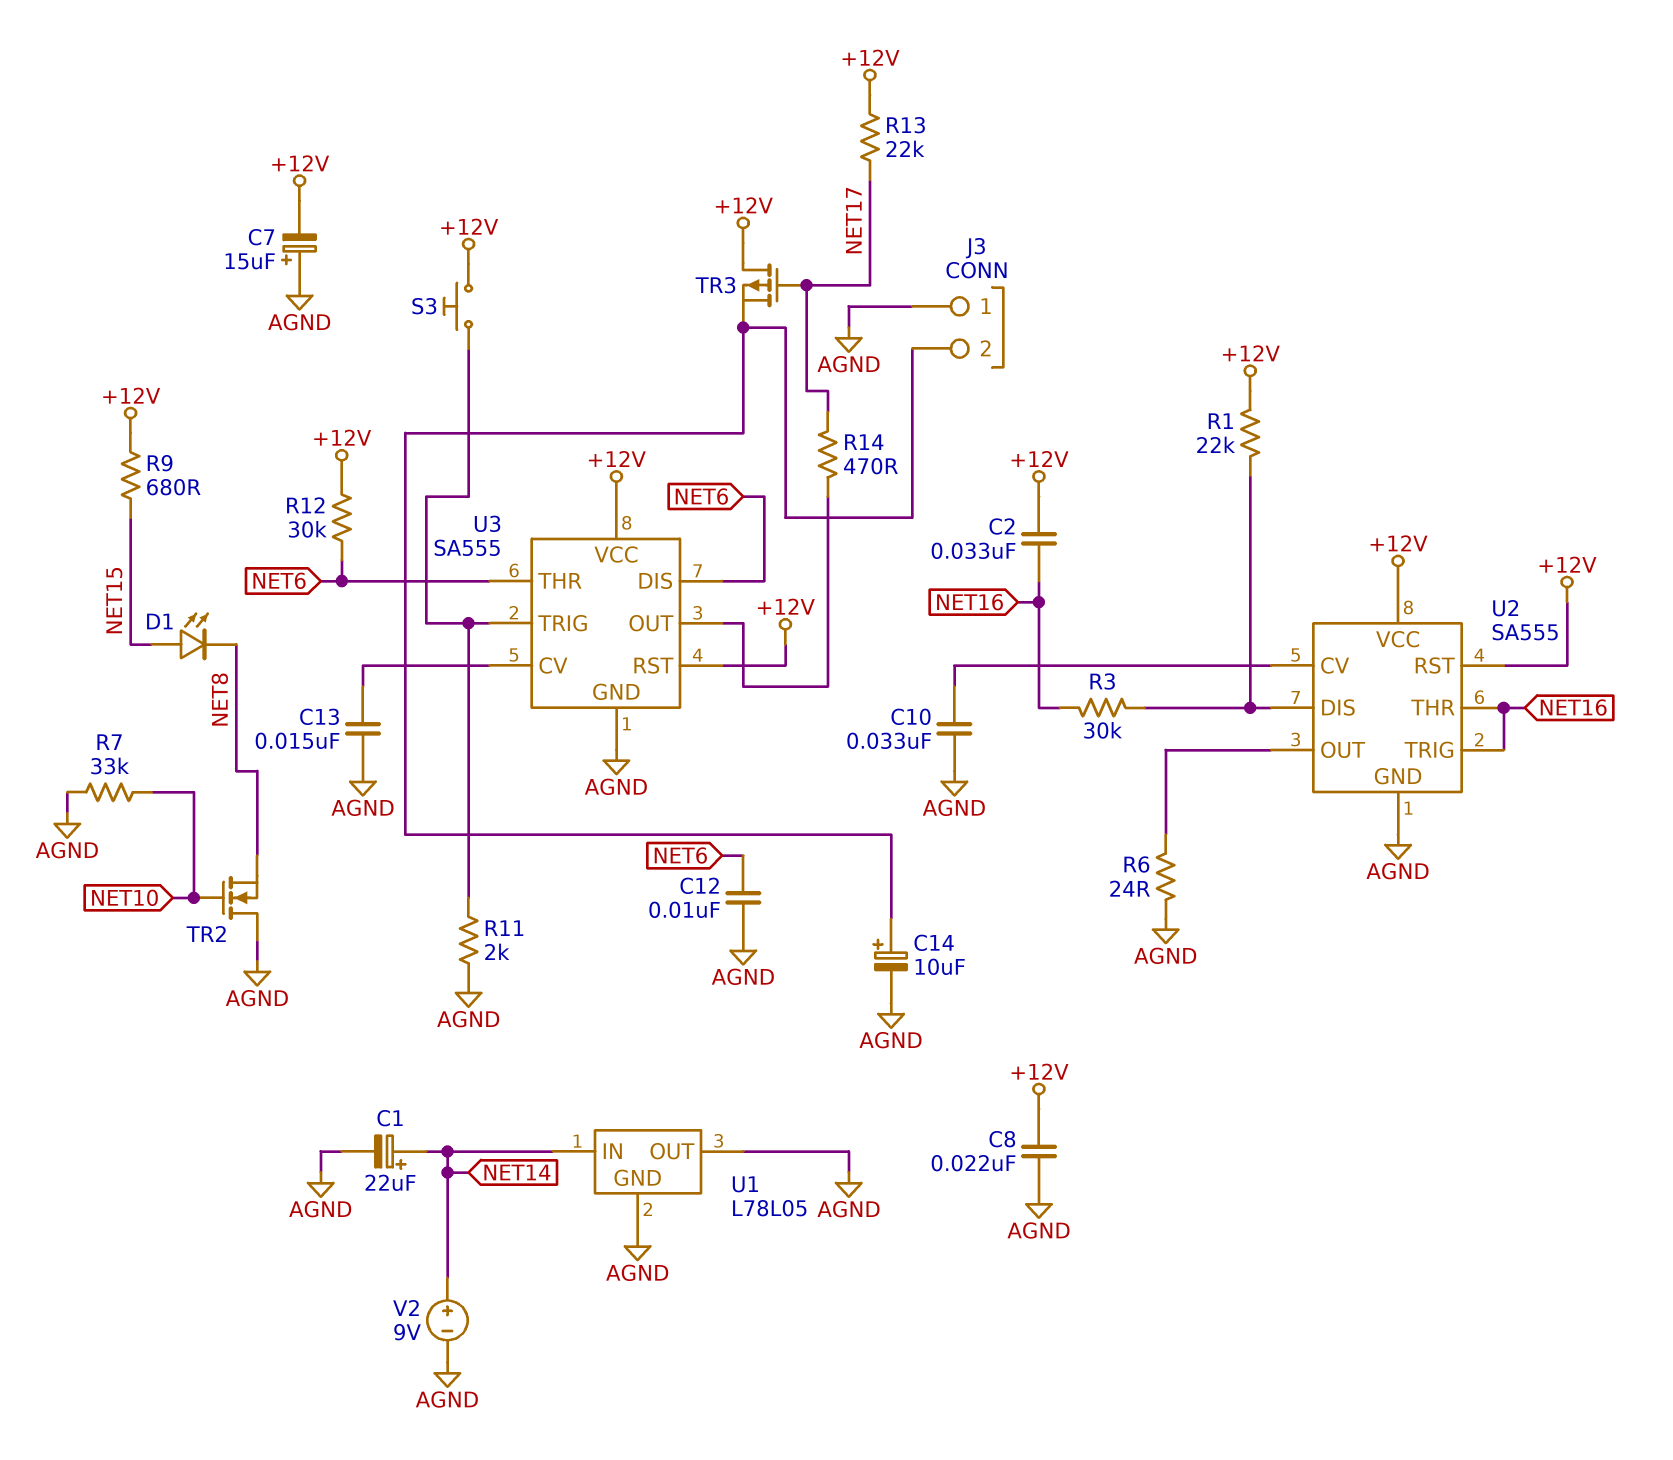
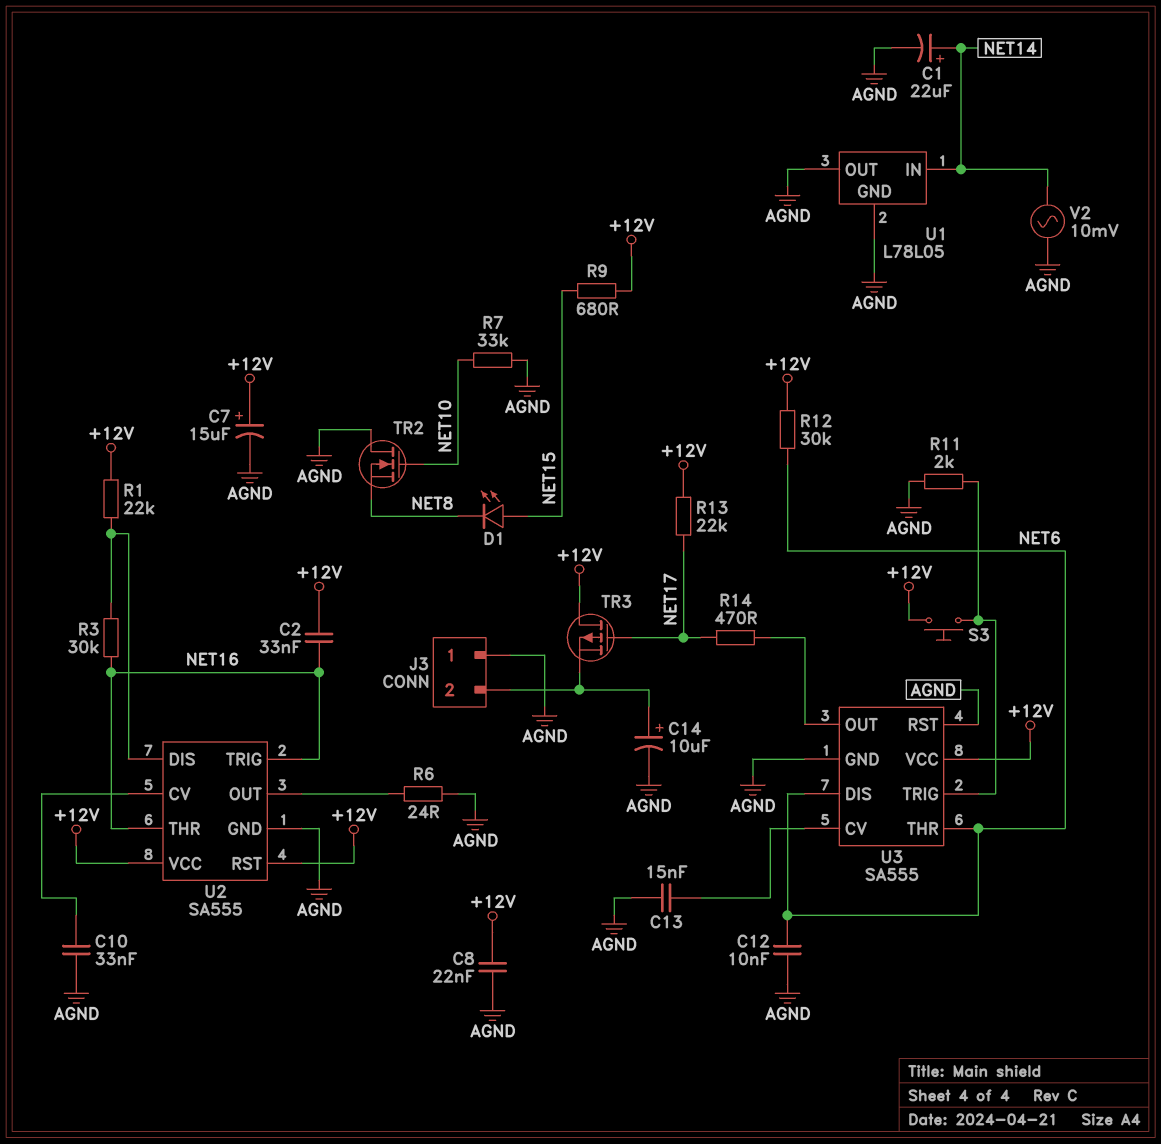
C7: 15uF (plus AGND, minus +12V) -> 15uF (plus +12V, minus AGND)
U3 pin RST: +12V -> AGND
V2: 9V (plus NET14, minus AGND) -> AC 10mV (AGND, NET14)

